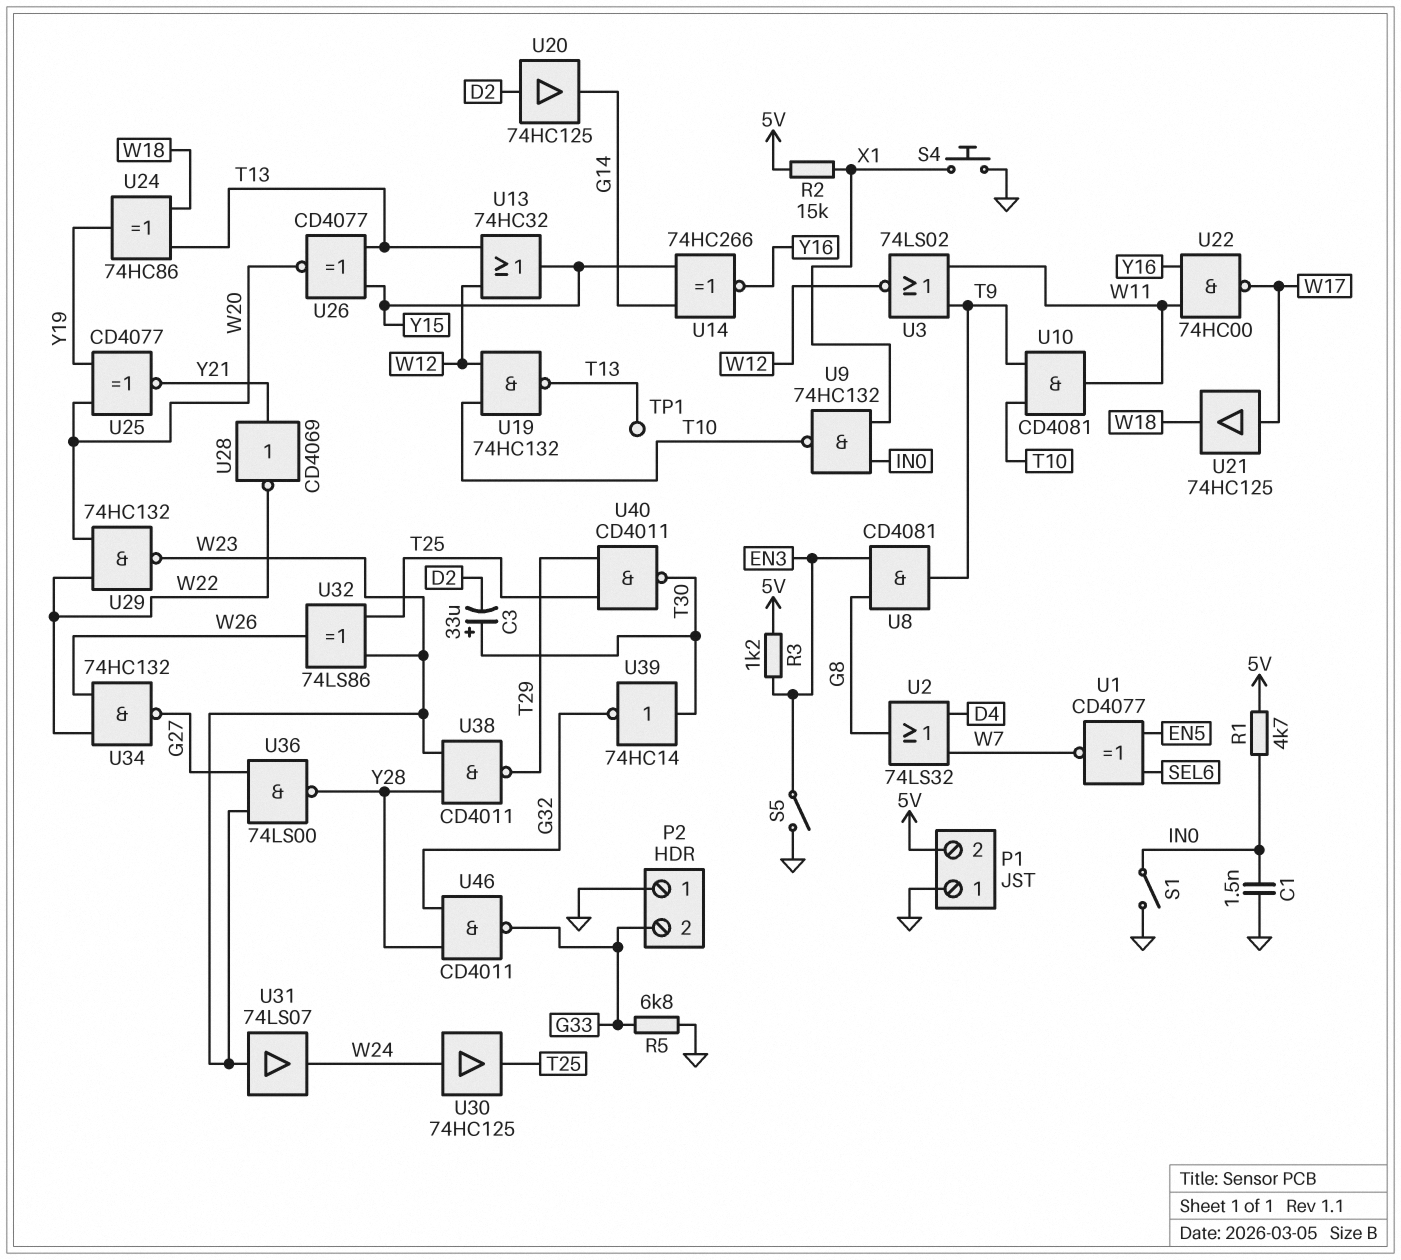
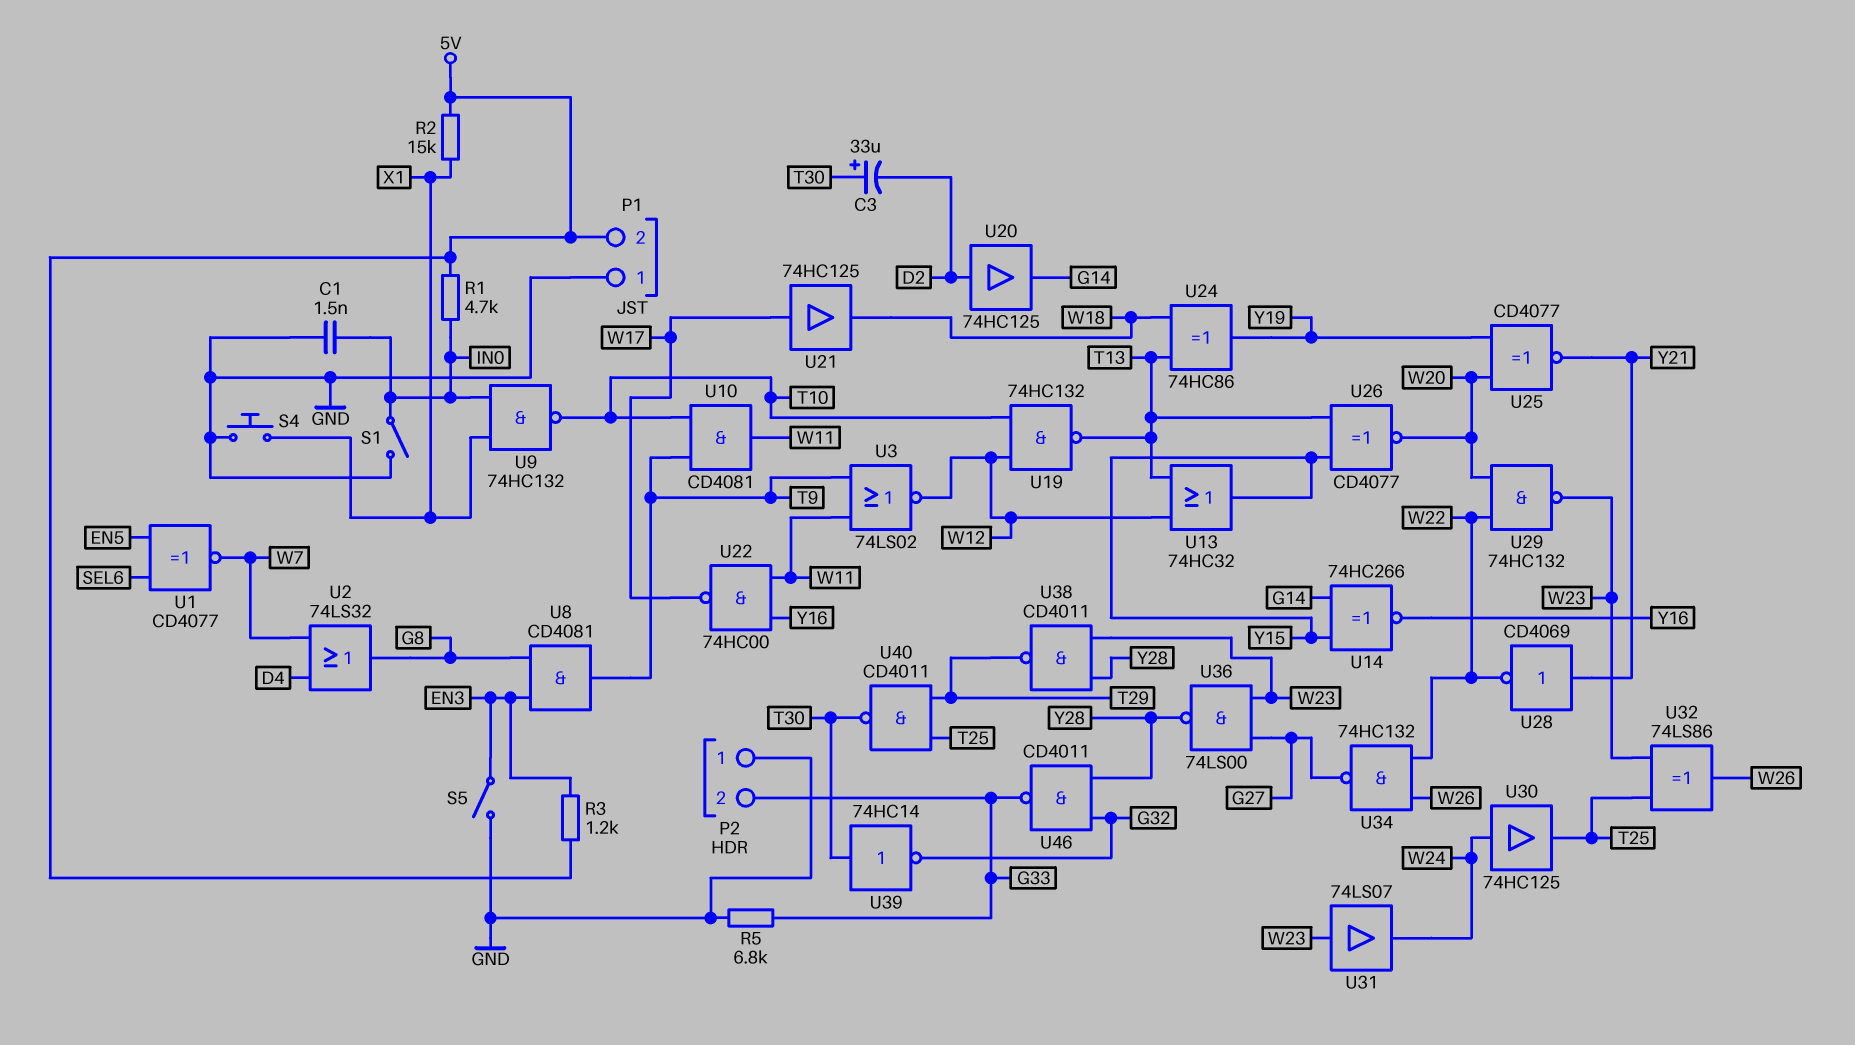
TP1: test point (T13) -> none

